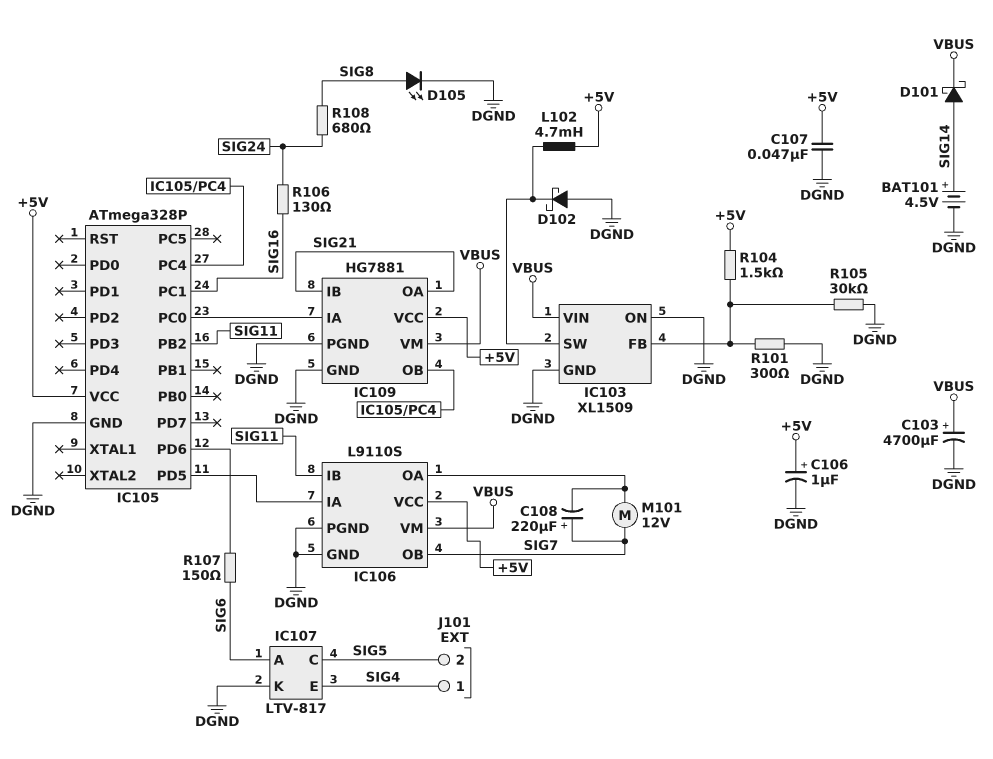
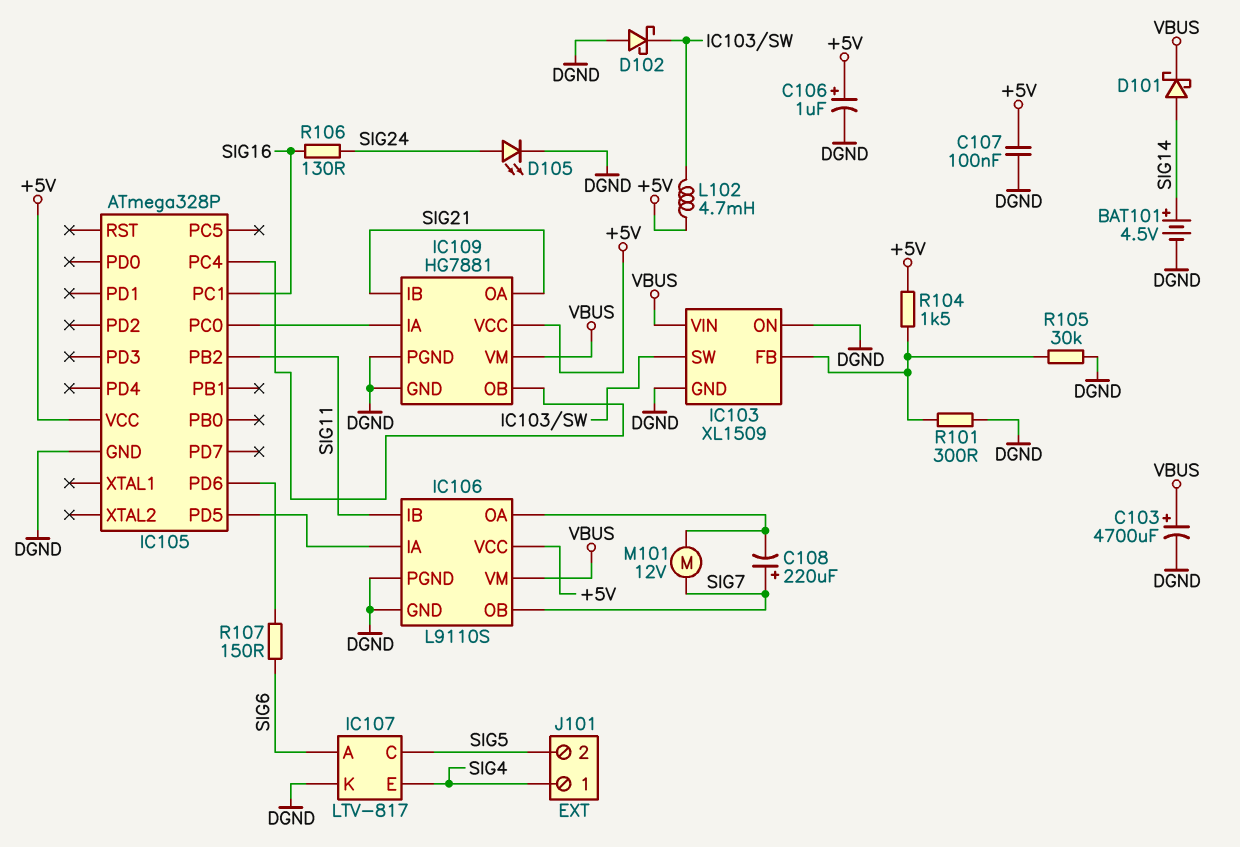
C107: 47nF (+5V, DGND) -> 100nF (+5V, DGND)
D105: LED (A SIG8, K DGND) -> LED (A SIG24, K DGND)
R108: 680 (SIG8, SIG24) -> none

